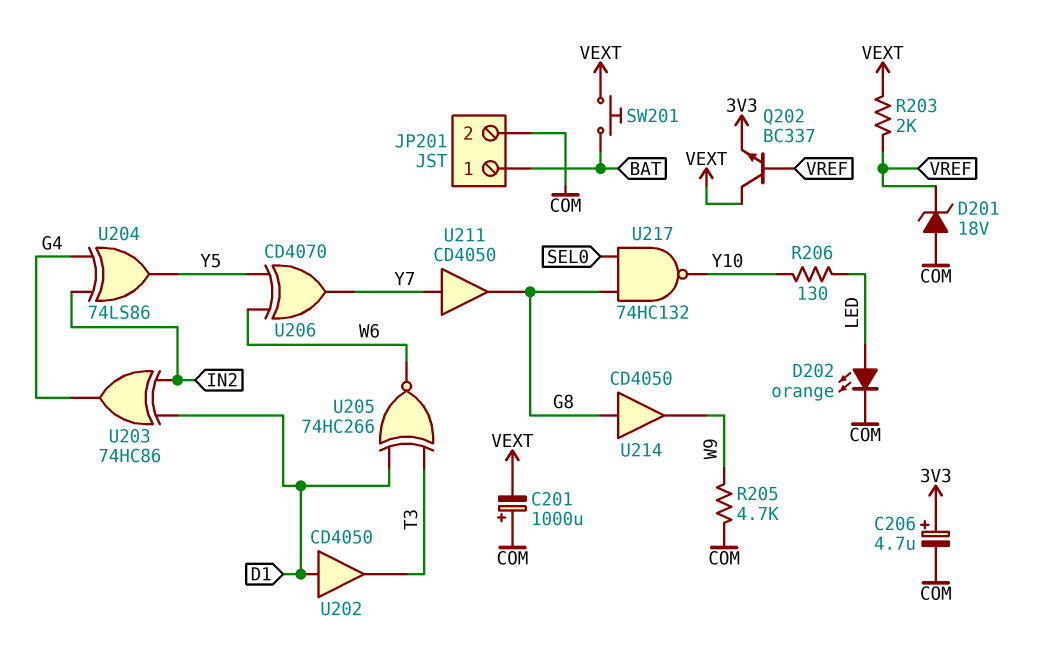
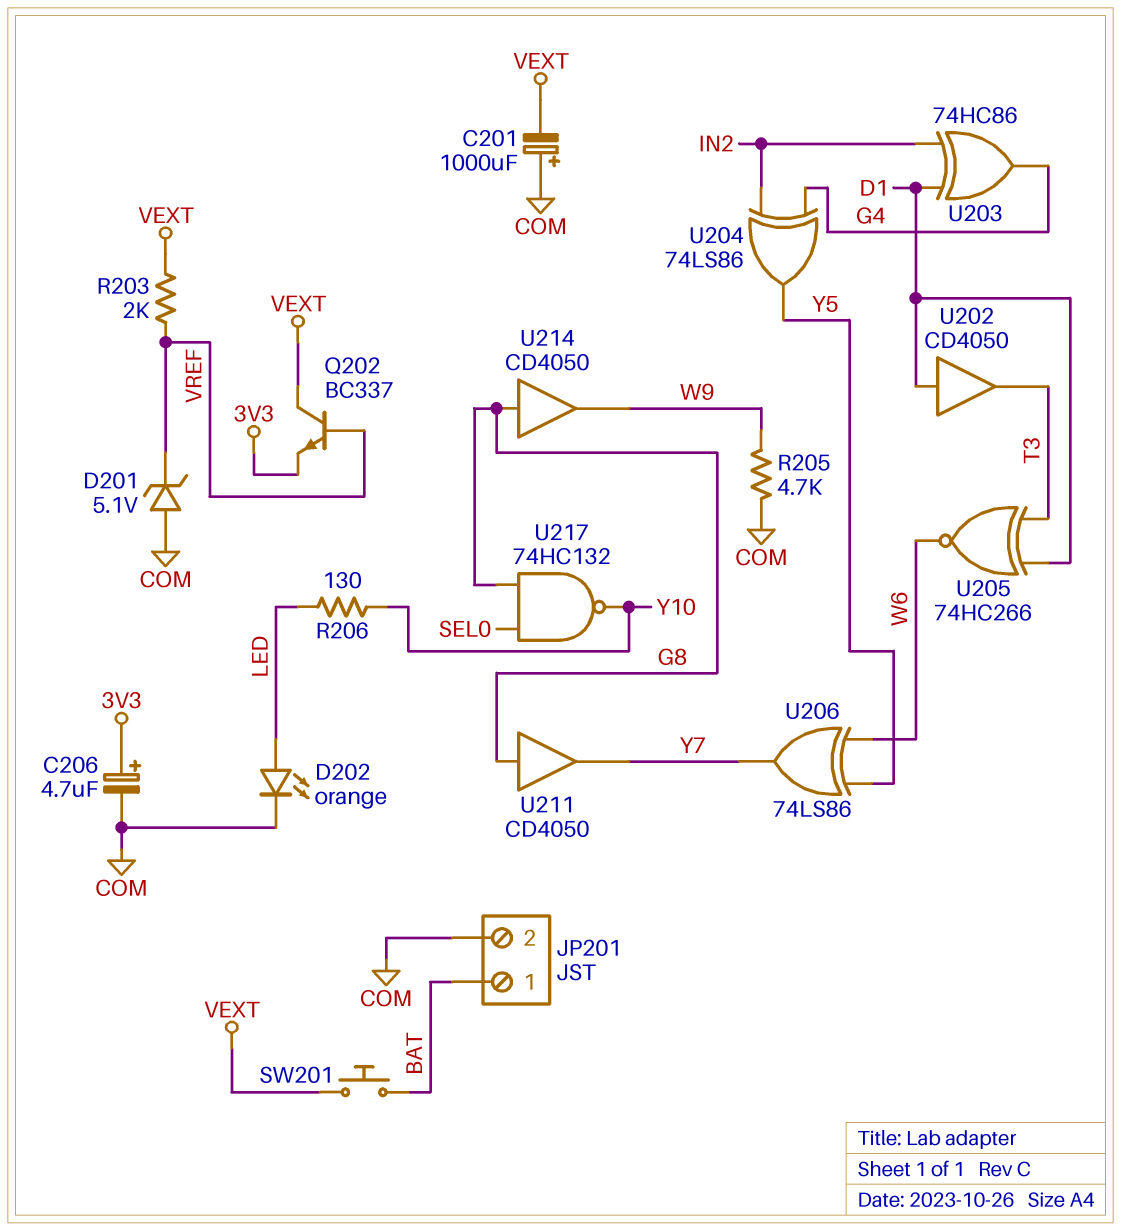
D201: zener 18V (A COM, K VREF) -> zener 5.1V (A COM, K VREF)
U206: XOR CD4070 (in W6, in Y5, out Y7) -> XOR 74LS86 (in W6, in Y5, out Y7)
U211: buffer CD4050 (in Y7, out G8) -> buffer CD4050 (in G8, out Y7)

